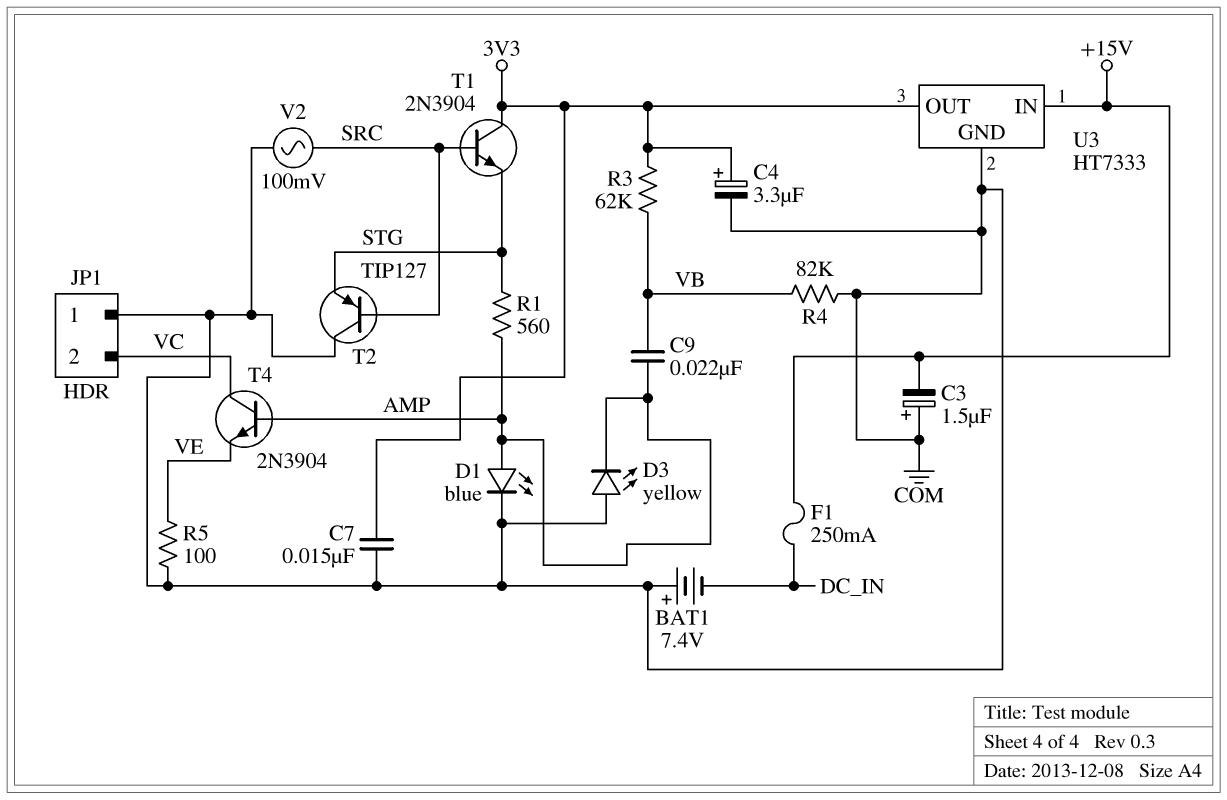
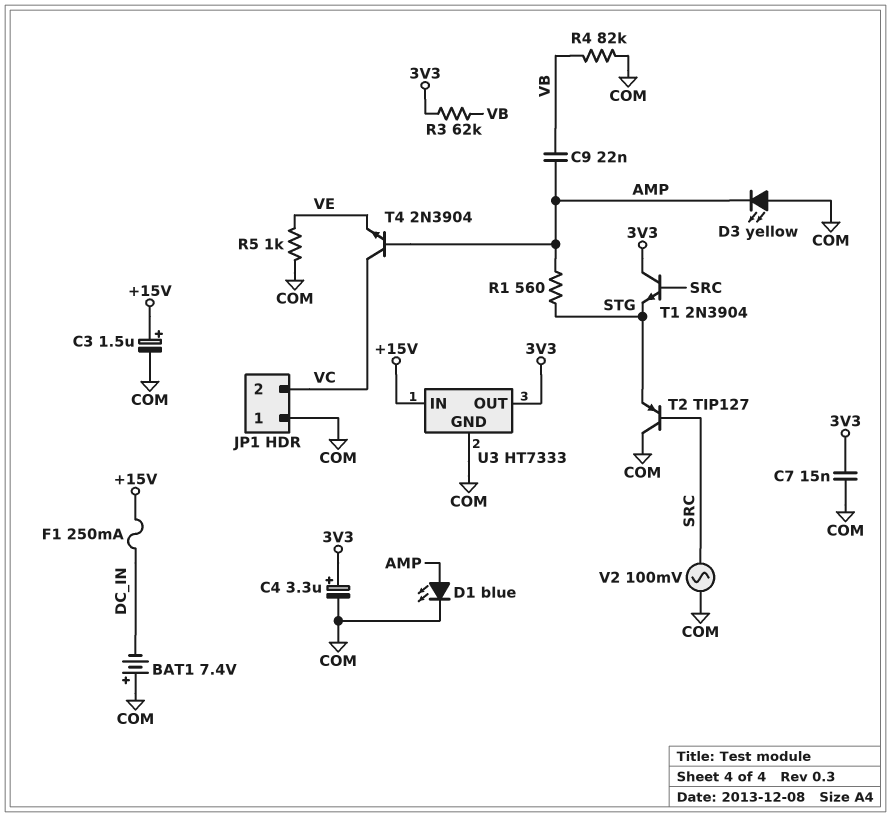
C3: 1.5uF (plus COM, minus +15V) -> 1.5uF (plus +15V, minus COM)
R5: 100 (COM, VE) -> 1k (COM, VE)

